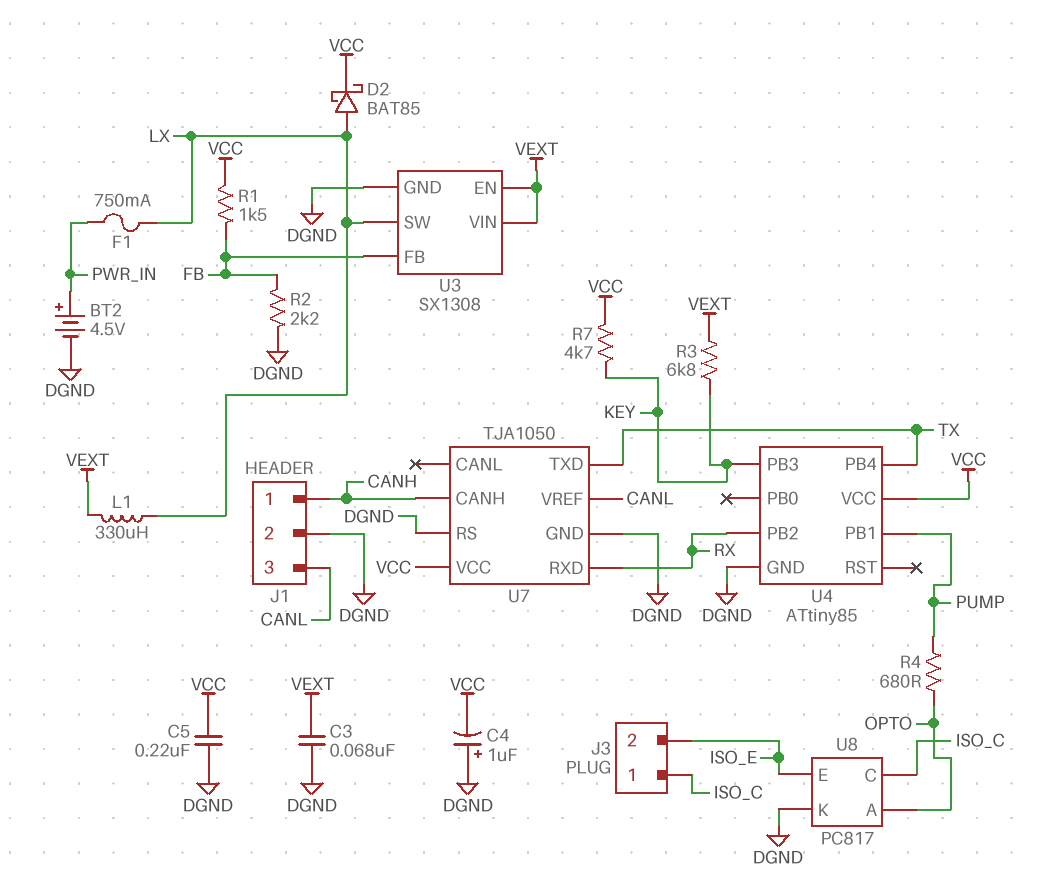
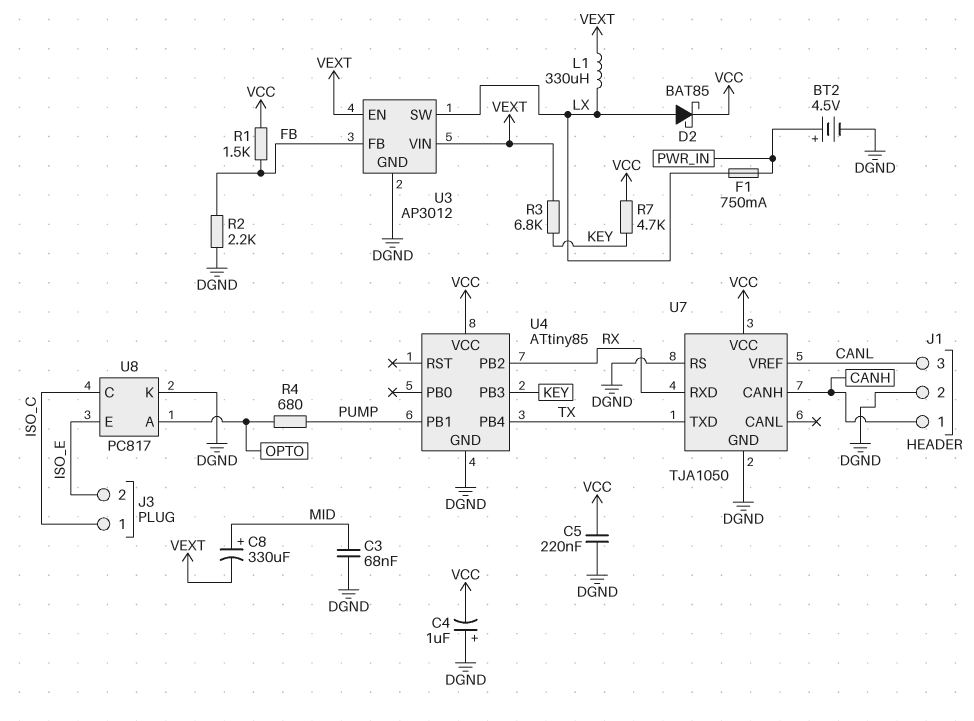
C3: 68nF (DGND, VEXT) -> 68nF (DGND, MID)
C8: none -> 330uF (plus MID, minus VEXT)
U3: SX1308 -> AP3012

